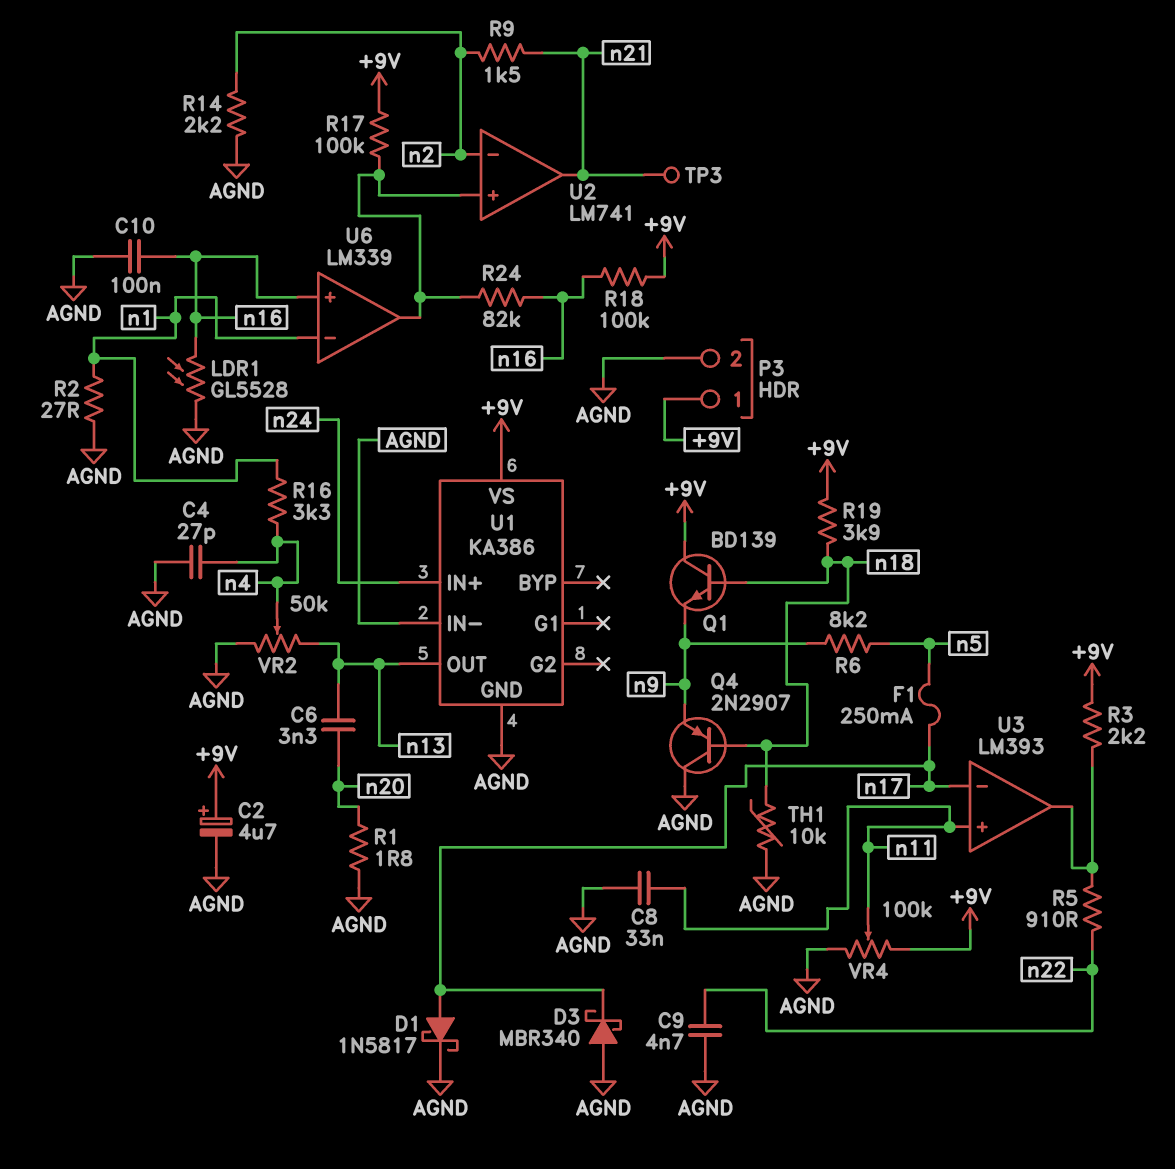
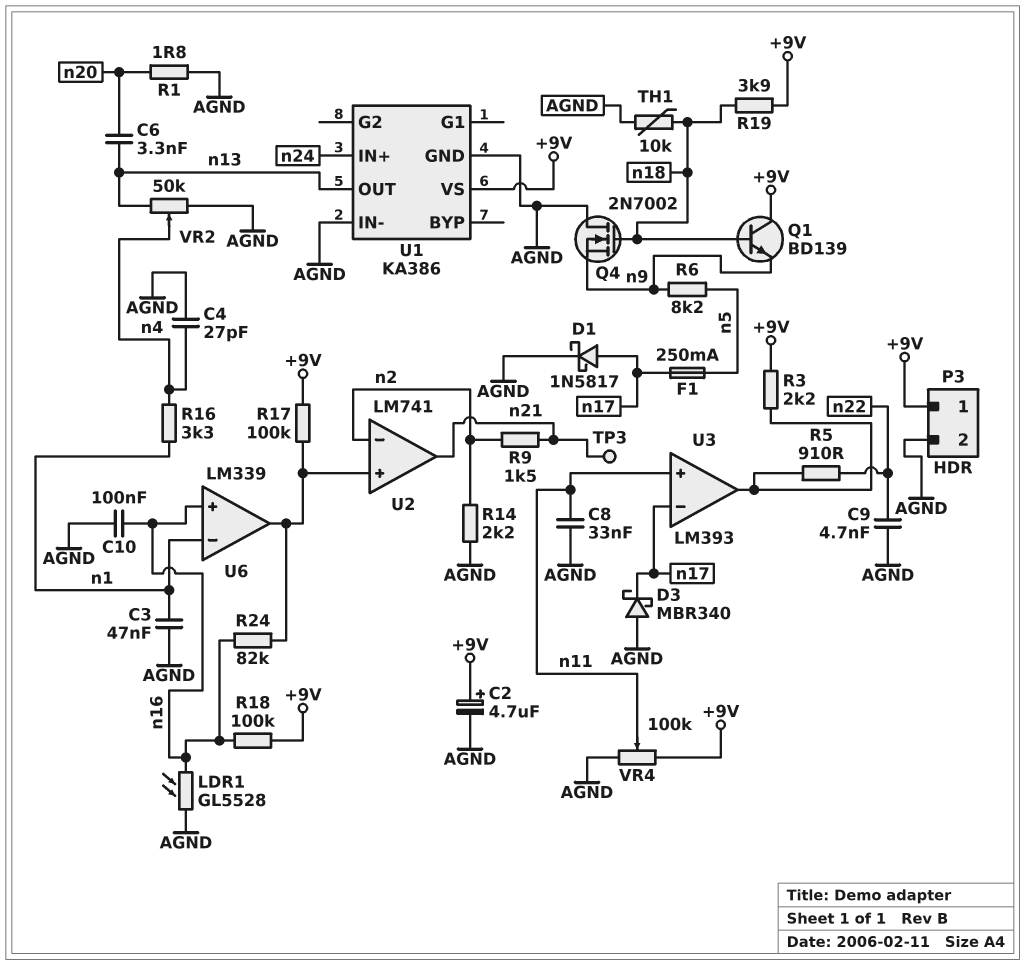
C3: none -> 47nF (AGND, n1)
Q4: PNP 2N2907 (B n18, C AGND, E n9) -> NMOS 2N7002 (G n18, D AGND, S n9)
R2: 27 (AGND, n1) -> none

